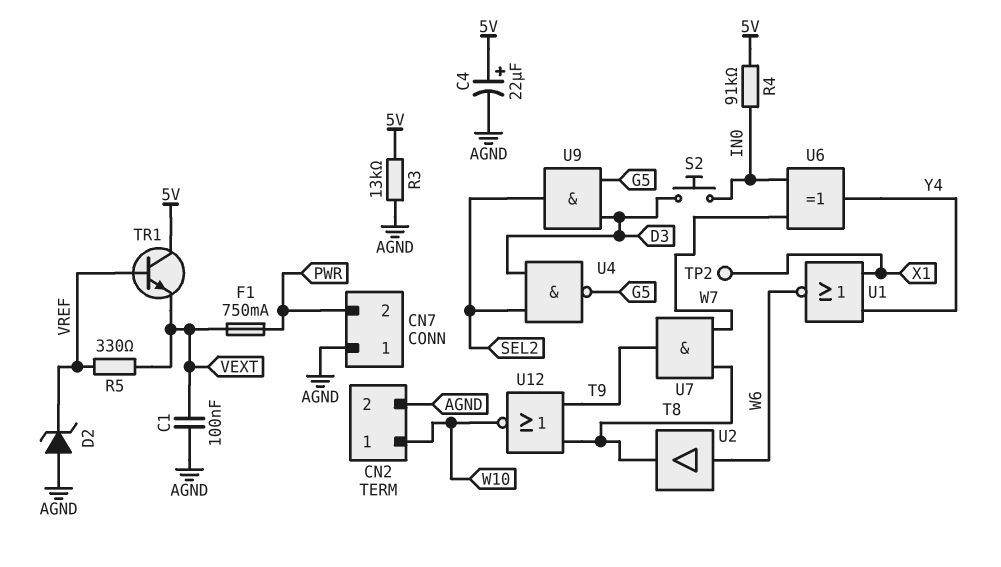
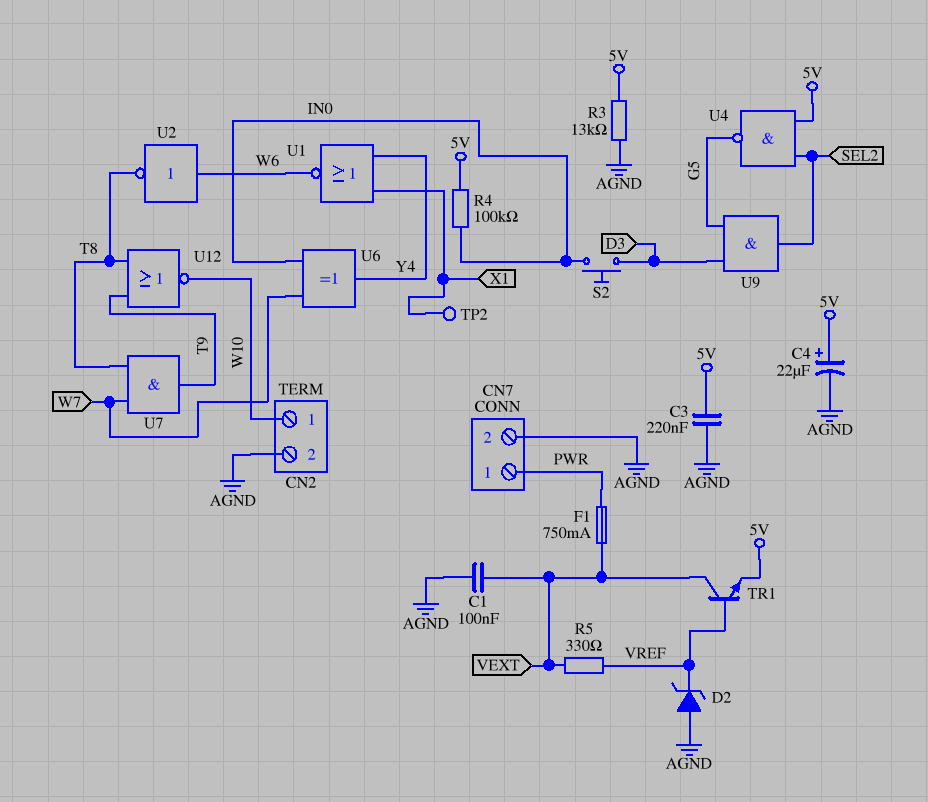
C3: none -> 220nF (5V, AGND)
CN7 pin 1: AGND -> PWR
CN7 pin 2: PWR -> AGND
R4: 91k (5V, IN0) -> 100k (5V, IN0)
TR1: NPN (B VREF, C 5V, E VEXT) -> NPN (B VREF, C VEXT, E 5V)
U2: buffer (in W6, out T8) -> NOT (in W6, out T8)
U4: NAND (in D3, in SEL2, out G5) -> NAND (in 5V, in SEL2, out G5)

